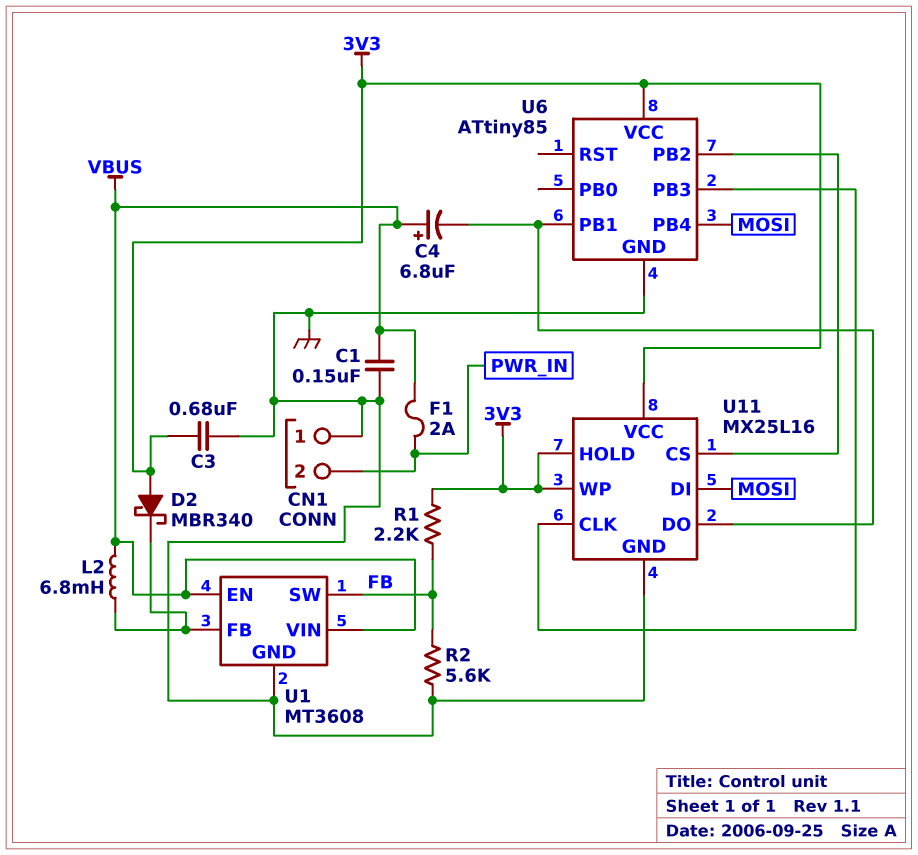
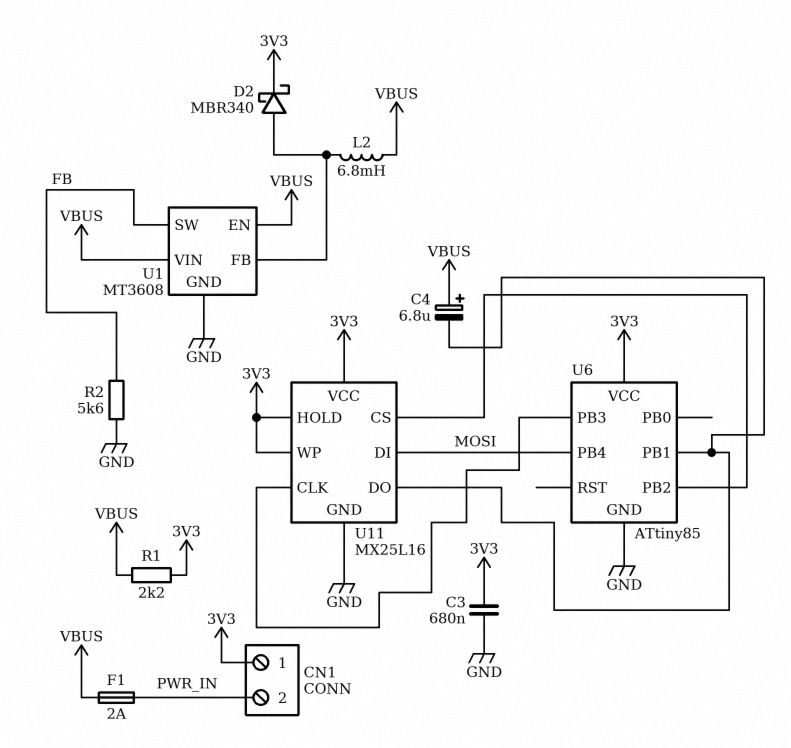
C1: 150nF (GND, VBUS) -> none
CN1 pin 1: GND -> 3V3
D2: schottky MBR340 (A 3V3, K U1/FB) -> schottky MBR340 (A U1/FB, K 3V3)
R1: 2.2k (3V3, FB) -> 2.2k (3V3, VBUS)

